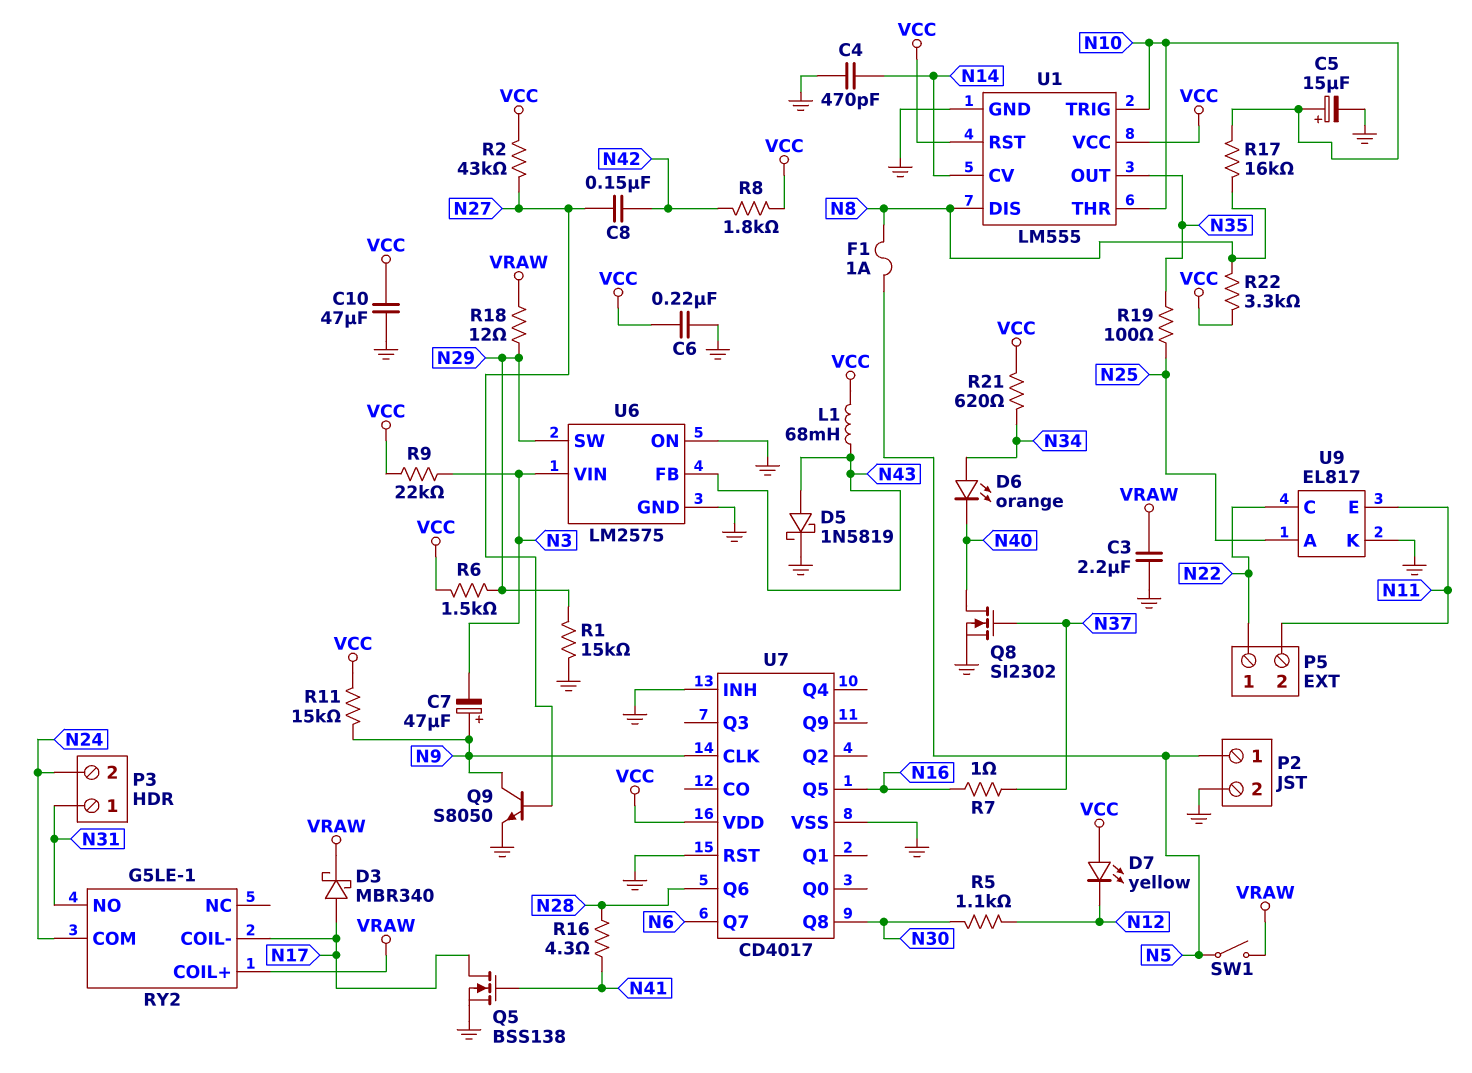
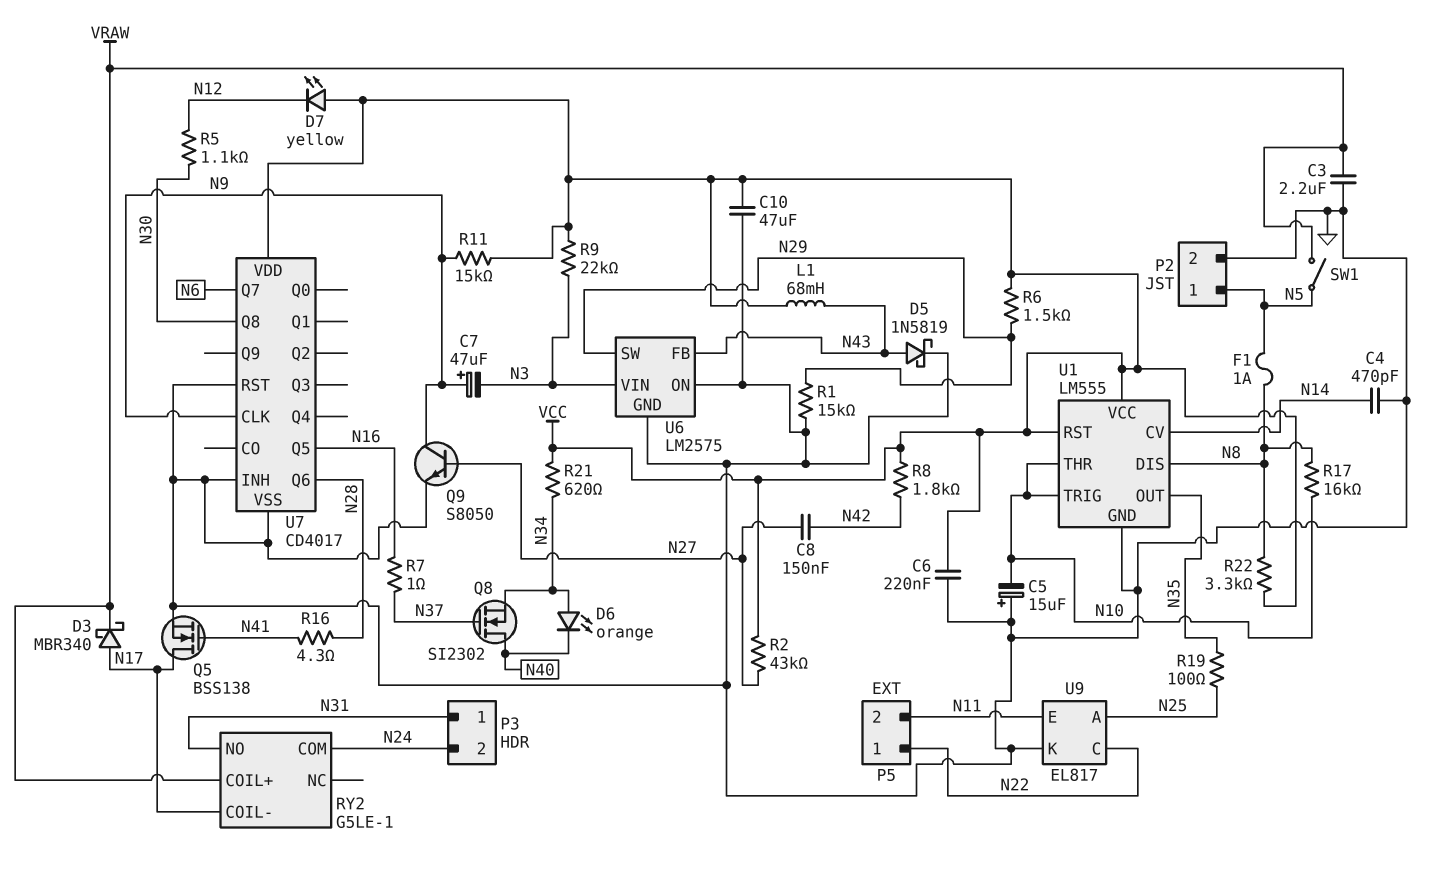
C5: 15uF (plus N10, minus GND) -> 15uF (plus GND, minus N10)
Q8: NMOS SI2302 (G N37, D N40, S GND) -> NMOS SI2302 (G N37, D N40, S N34)
R18: 12 (N29, VRAW) -> none

